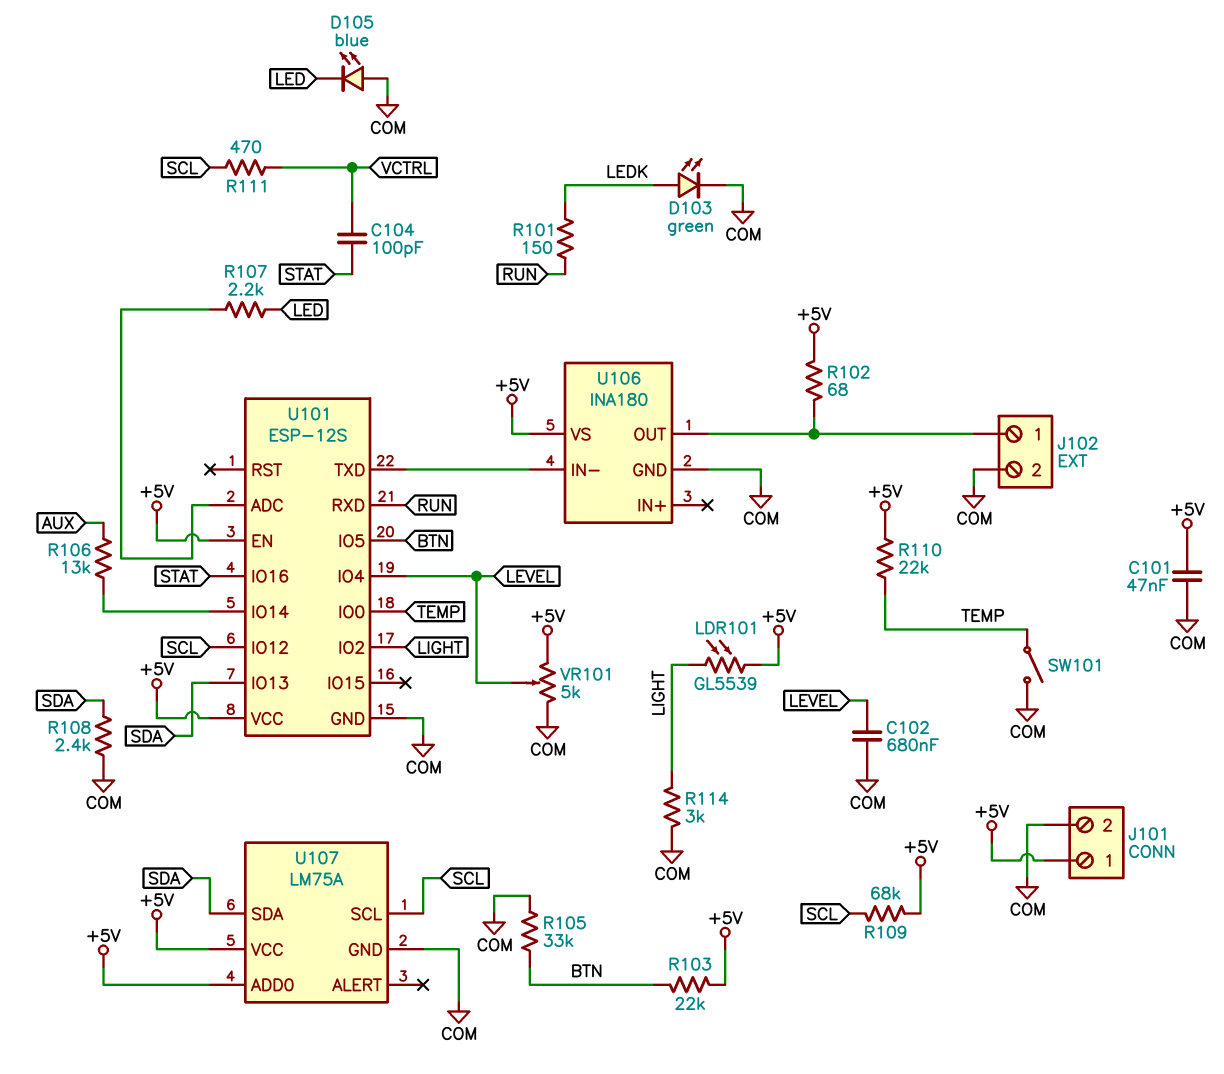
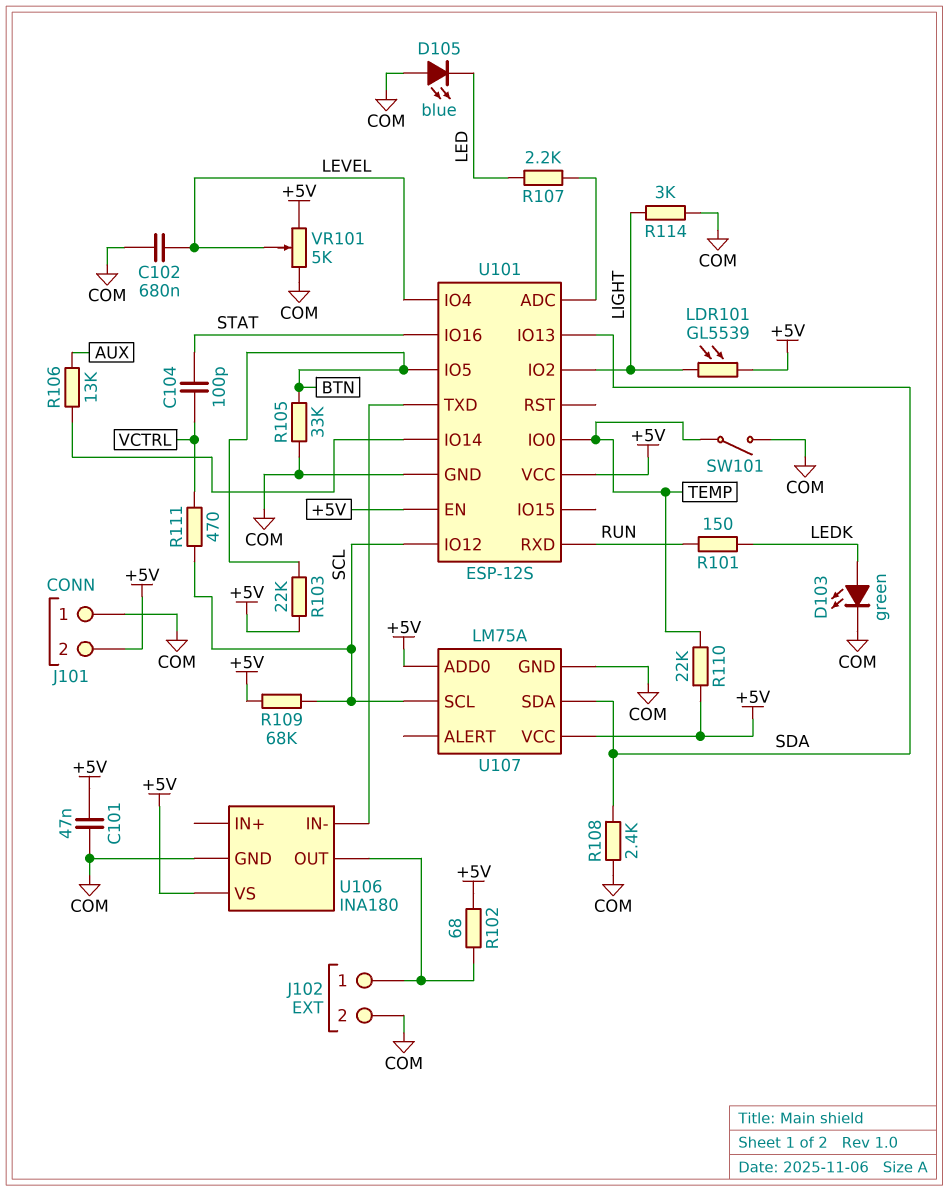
J101 pin 1: +5V -> COM
J101 pin 2: COM -> +5V

